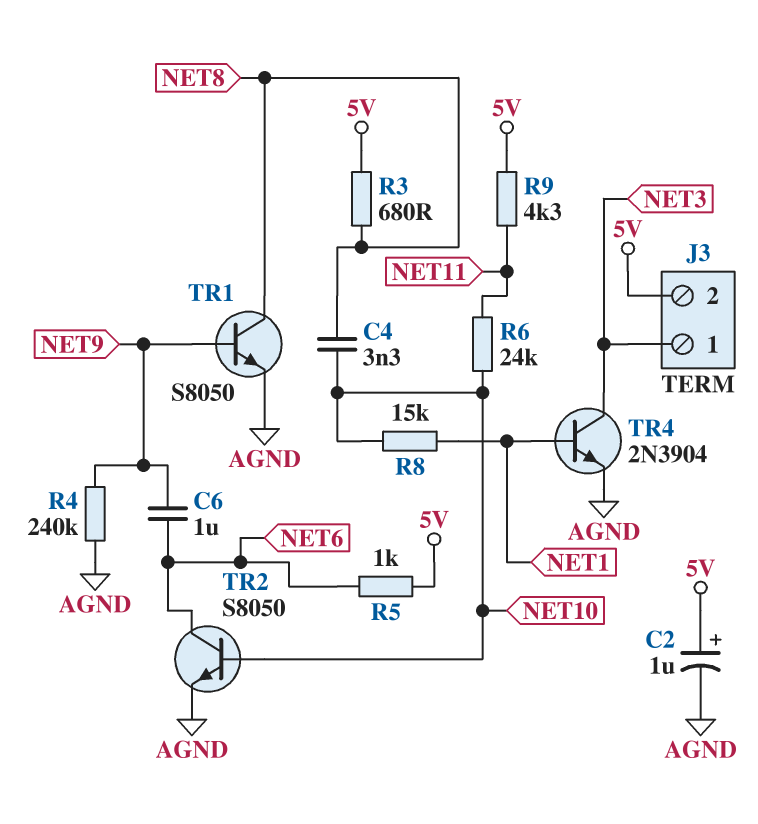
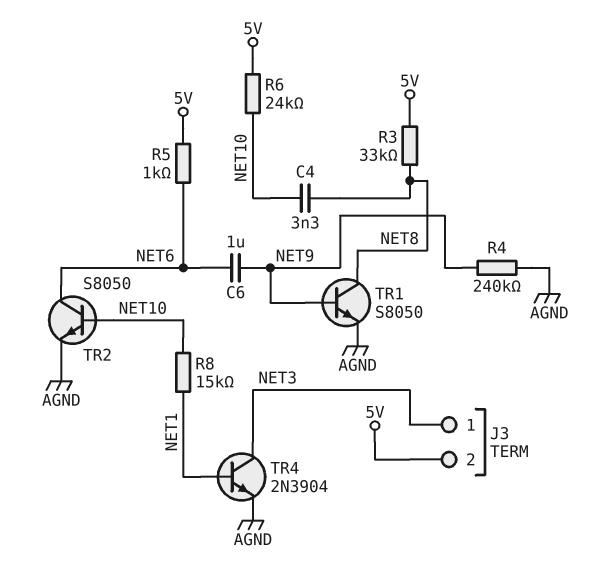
C2: 1uF (plus 5V, minus AGND) -> none
R3: 680 (5V, NET8) -> 33k (5V, NET8)
R6: 24k (NET10, NET11) -> 24k (5V, NET10)
R9: 4.3k (5V, NET11) -> none

